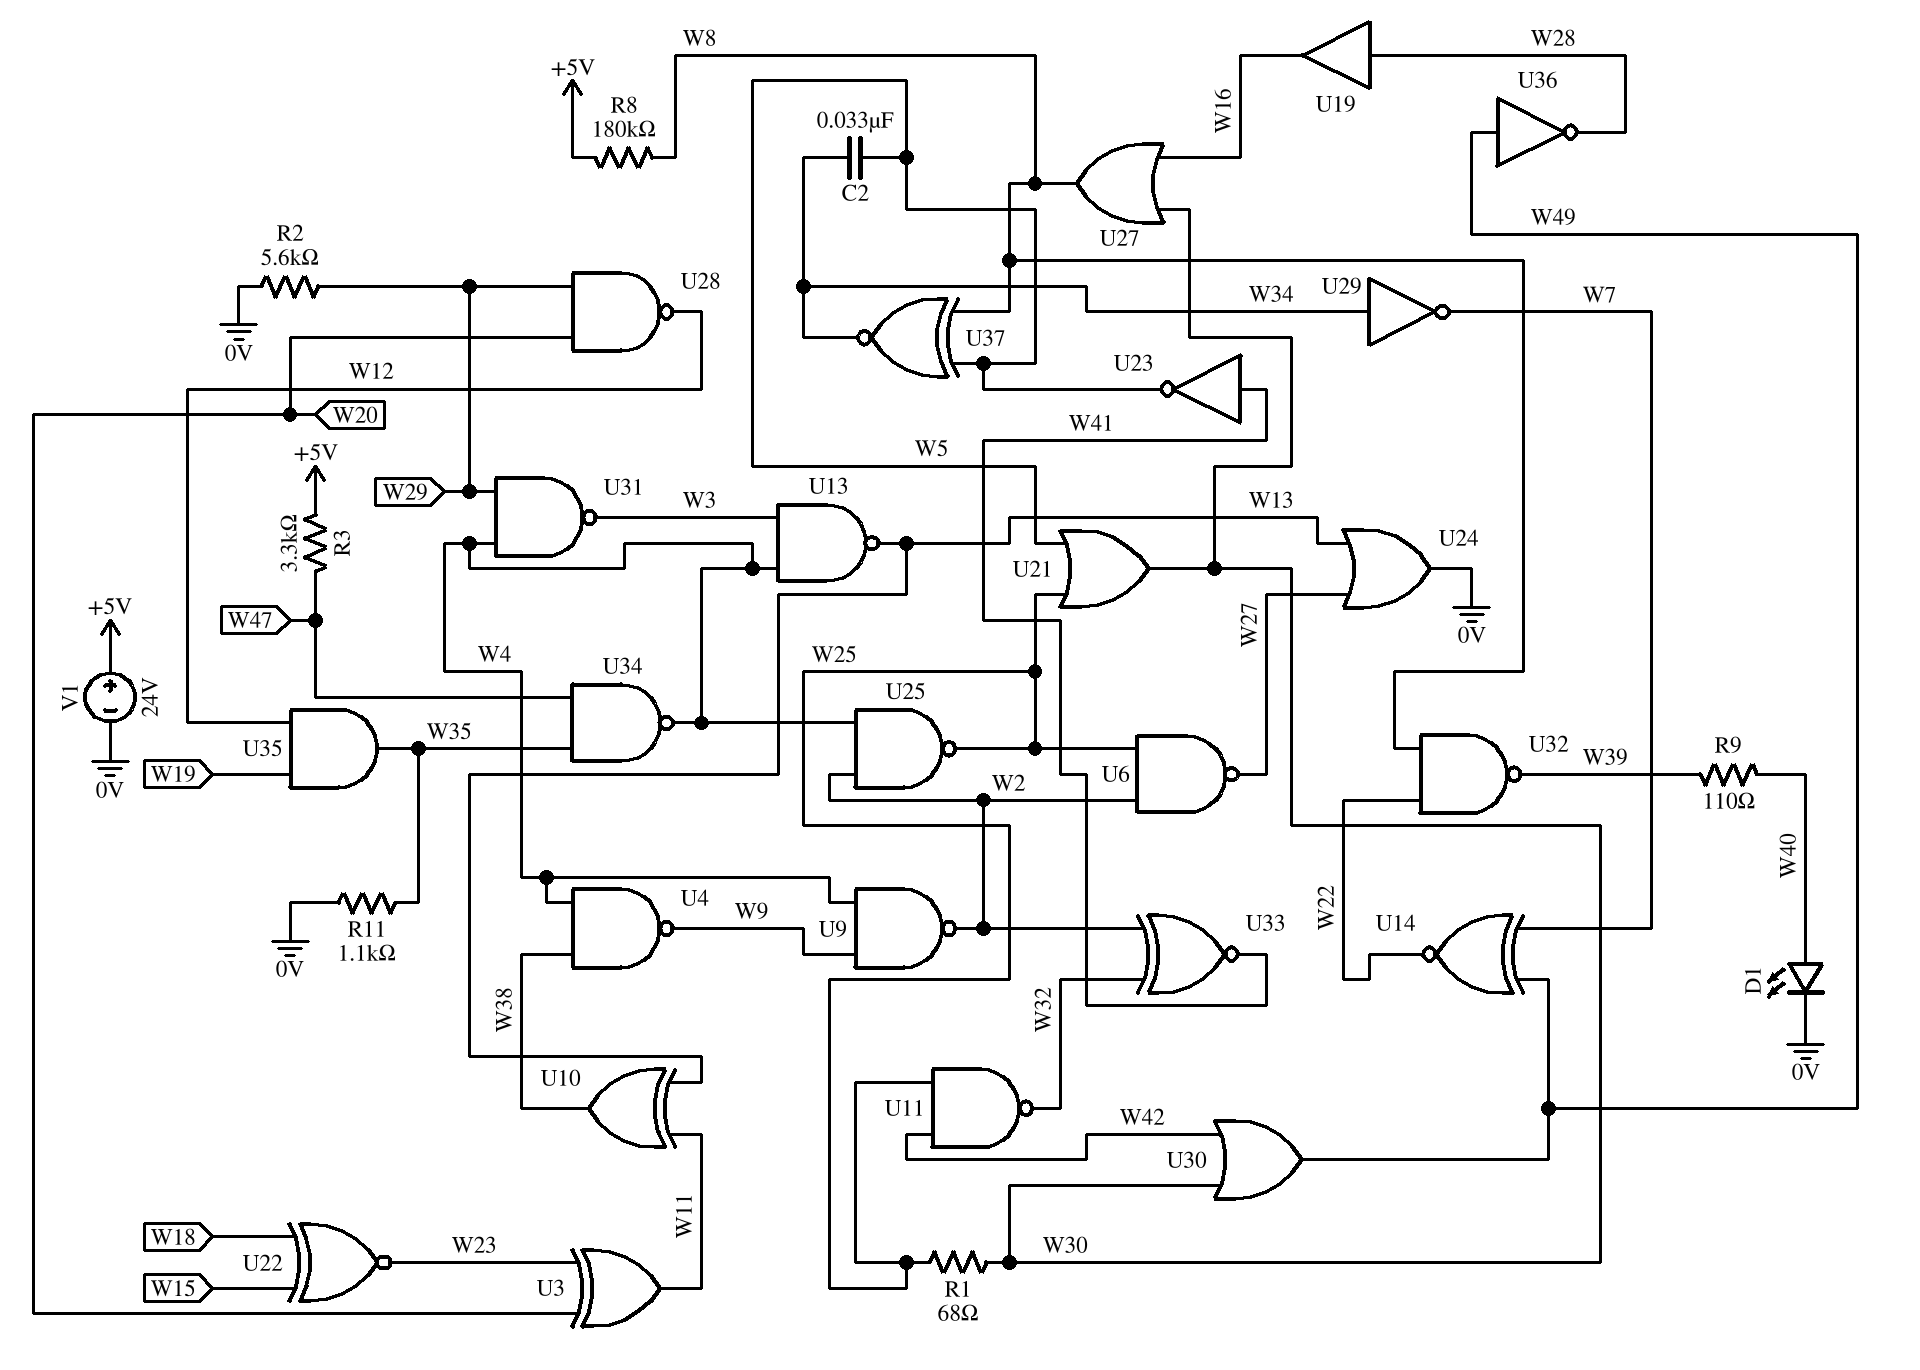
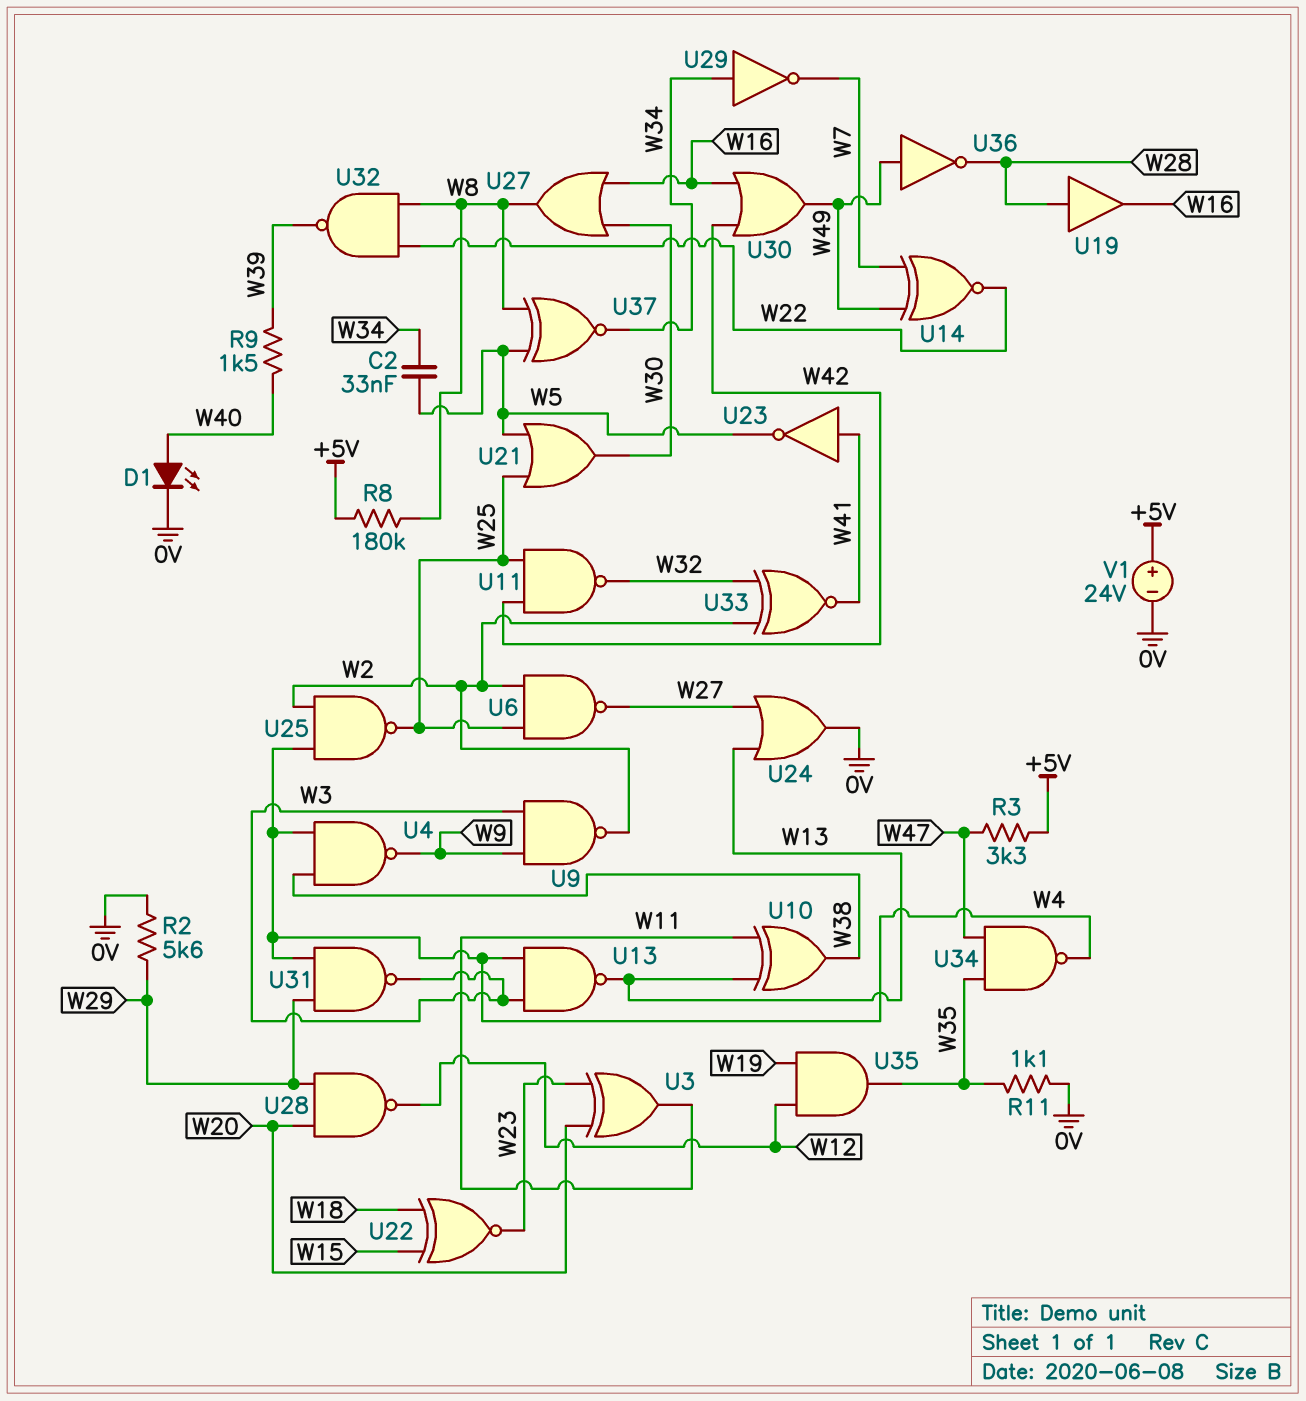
R1: 68 (W25, W30) -> none
R9: 110 (W39, W40) -> 1.5k (W39, W40)
U9: NAND (in W4, in W9, out W2) -> NAND (in W3, in W9, out W2)
U30: OR (in W30, in W42, out W49) -> OR (in W16, in W42, out W49)

